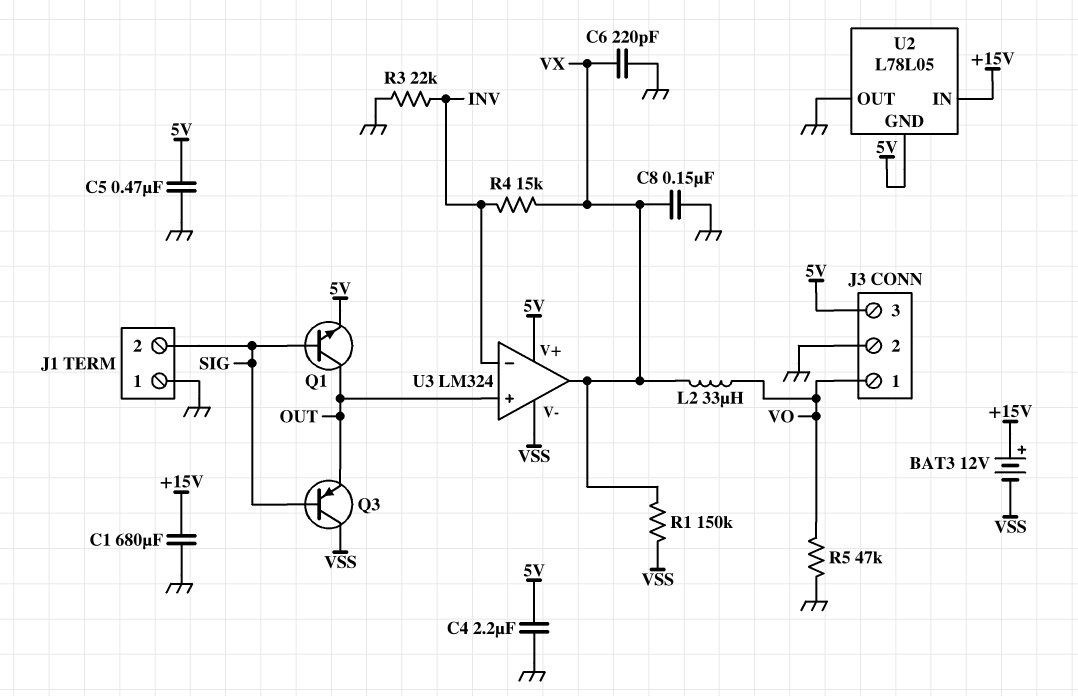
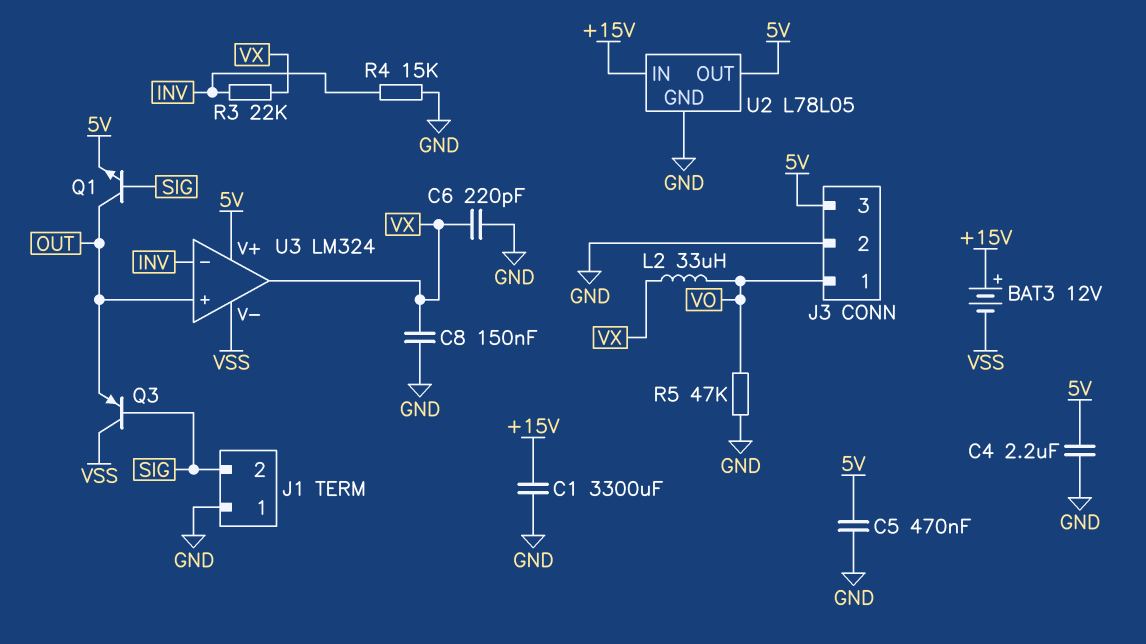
C1: 680uF (+15V, GND) -> 3300uF (+15V, GND)
R1: 150k (VSS, VX) -> none
R3: 22k (GND, INV) -> 22k (INV, VX)
R4: 15k (INV, VX) -> 15k (GND, INV)
U2 pin GND: 5V -> GND
U2 pin OUT: GND -> 5V

